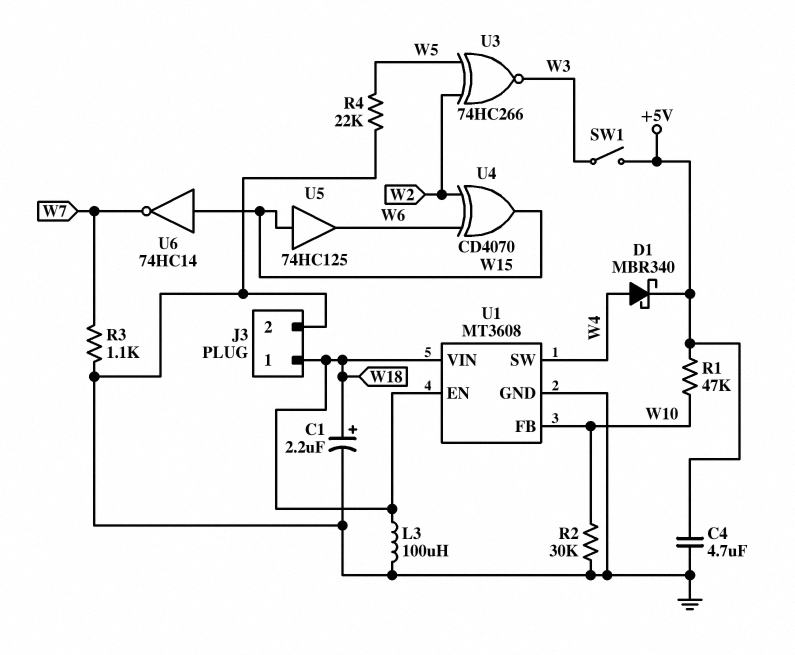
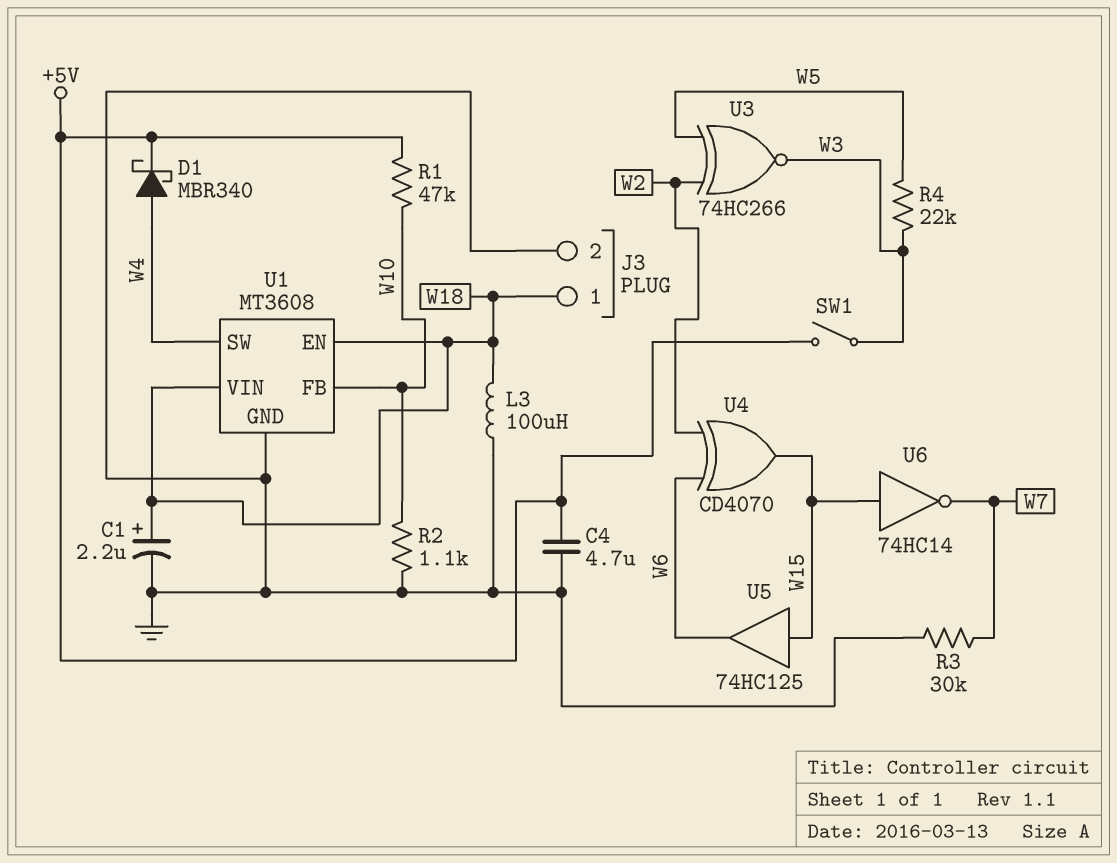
R2: 30k (GND, W10) -> 1.1k (GND, W10)
R3: 1.1k (GND, W7) -> 30k (GND, W7)
R4: 22k (GND, W5) -> 22k (W3, W5)

